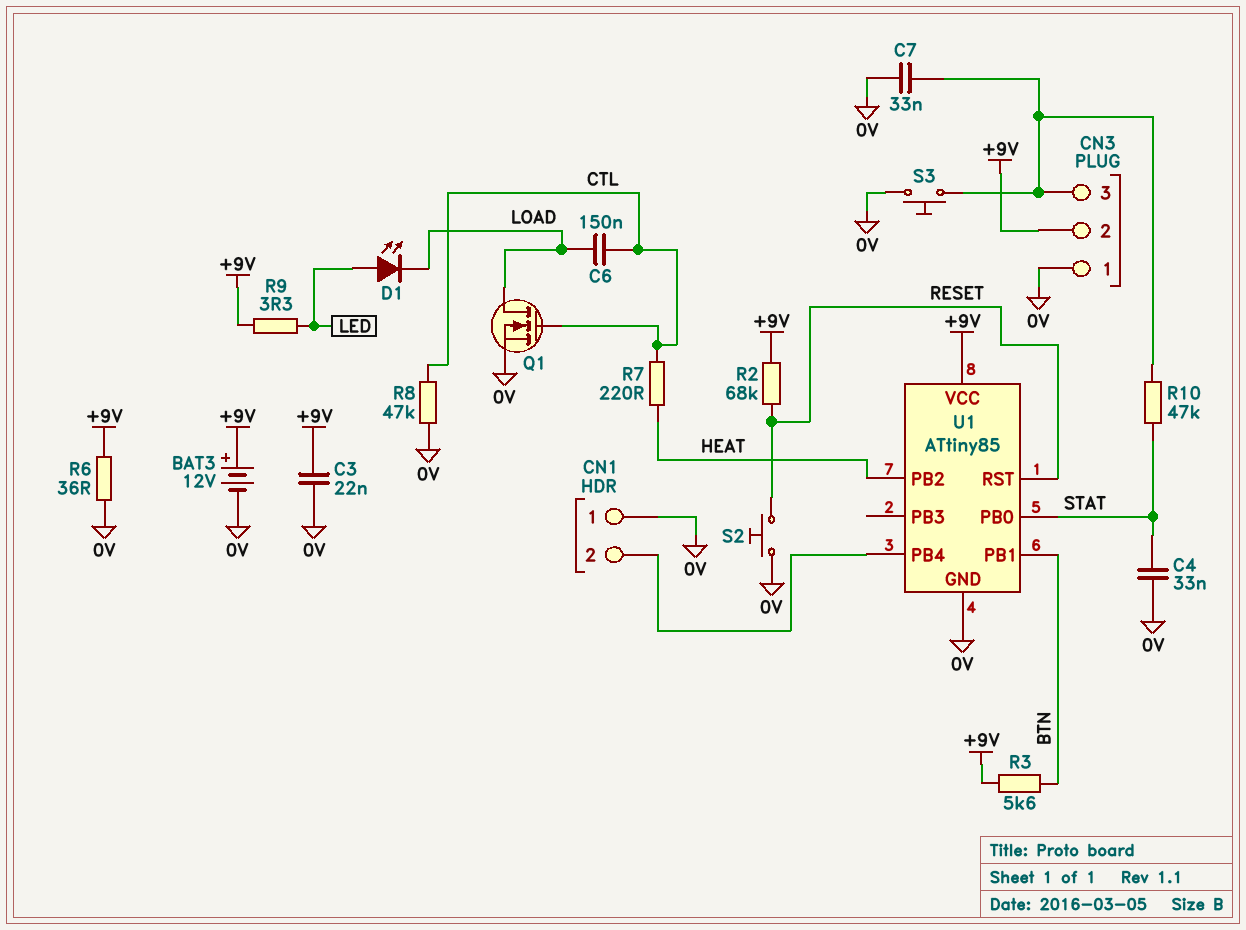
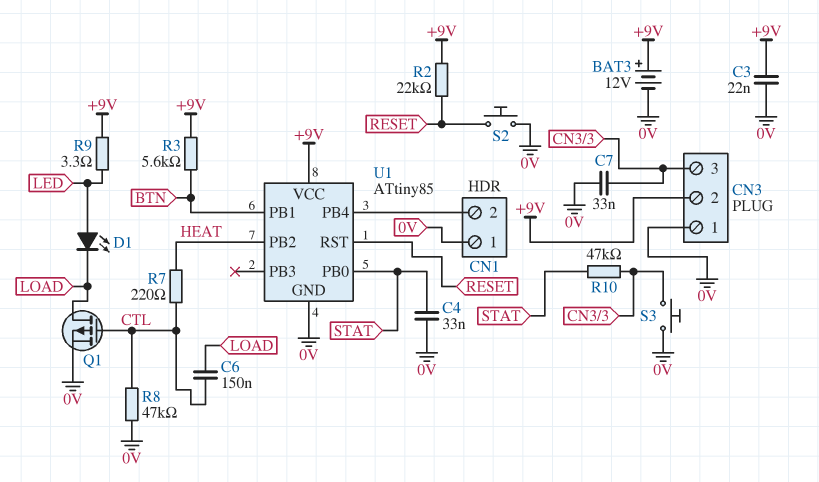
Q1: NMOS (G CTL, D LOAD, S 0V) -> PMOS (G CTL, D LOAD, S 0V)
R2: 68k (+9V, RESET) -> 22k (+9V, RESET)
R6: 36 (+9V, 0V) -> none

